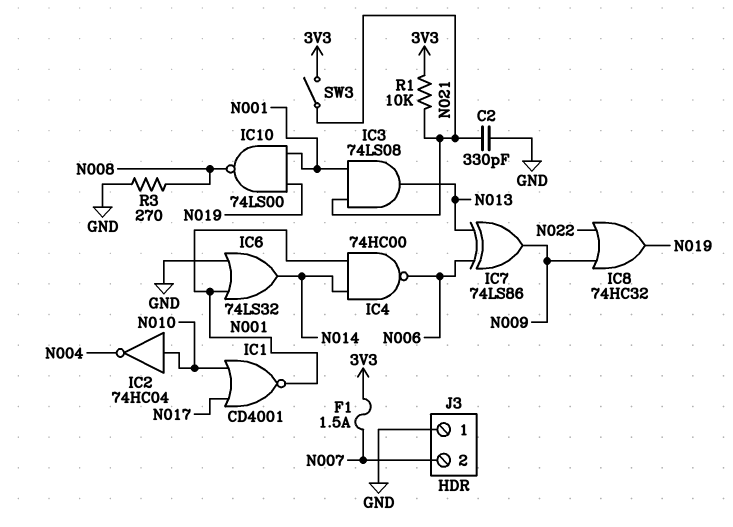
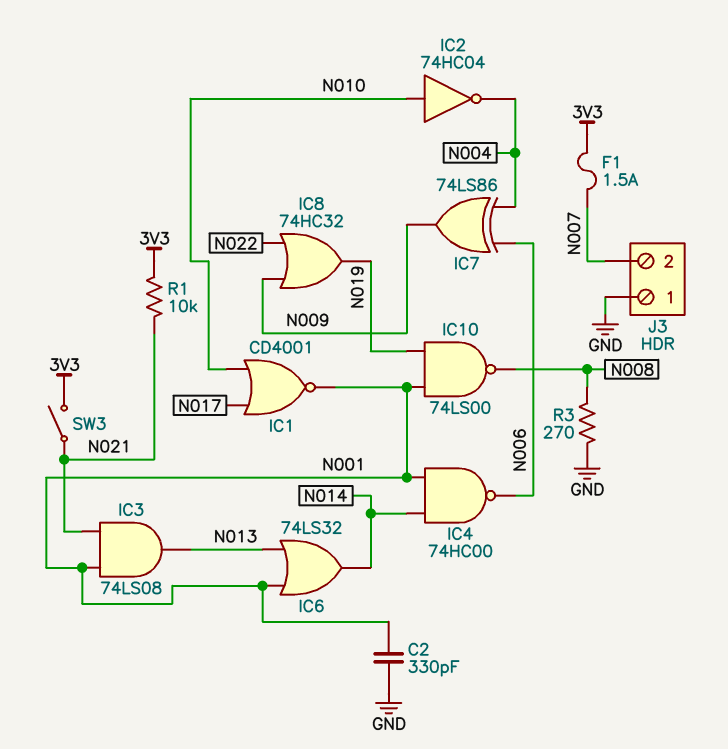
C2: 330pF (GND, N021) -> 330pF (GND, N001)
IC6: OR 74LS32 (in GND, in N001, out N014) -> OR 74LS32 (in N001, in N013, out N014)
IC7: XOR 74LS86 (in N006, in N013, out N009) -> XOR 74LS86 (in N004, in N006, out N009)

